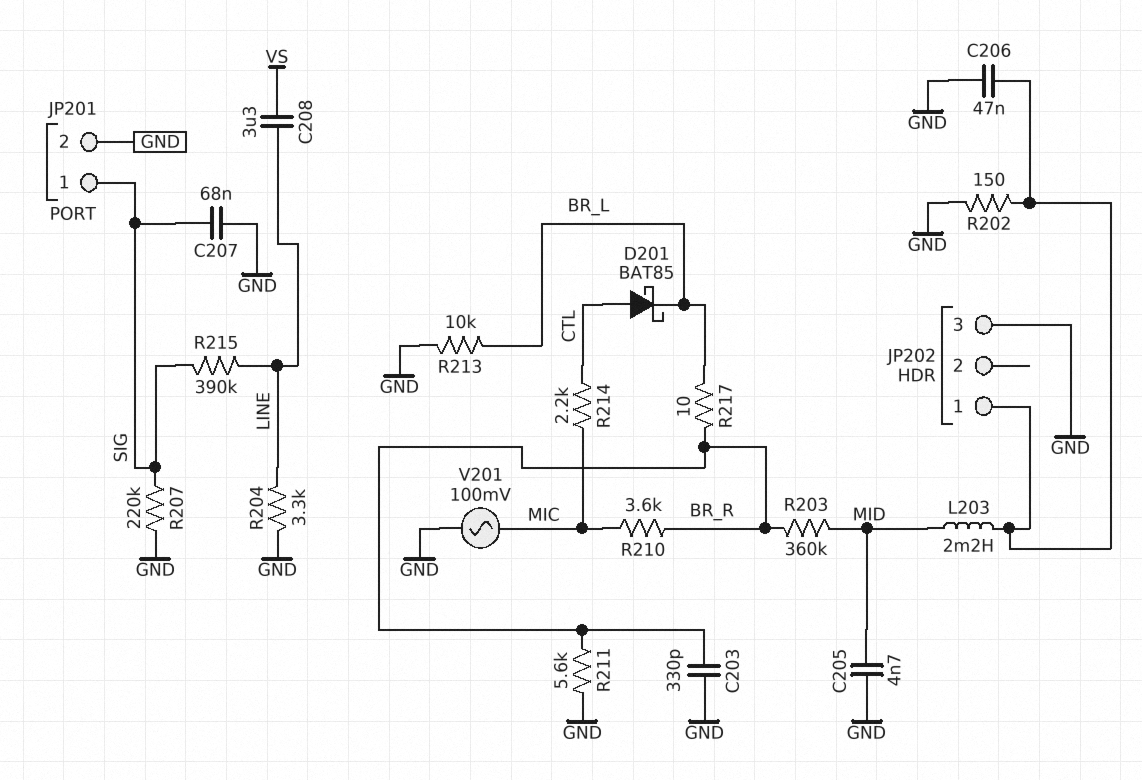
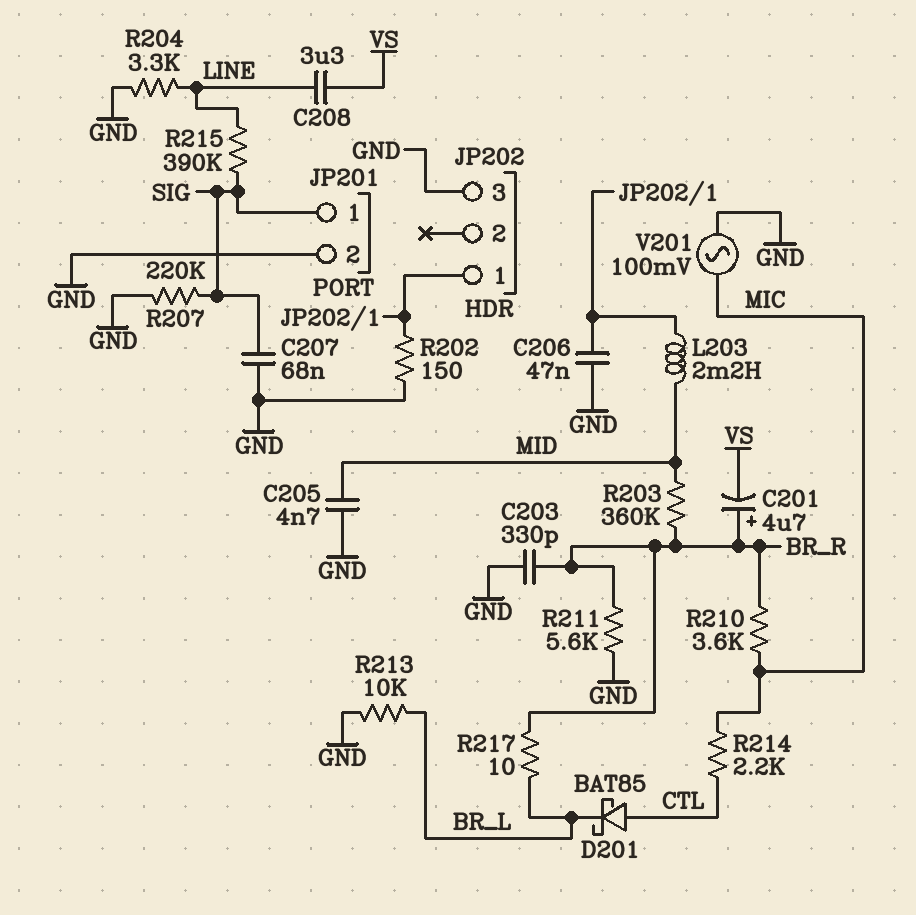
C201: none -> 4.7uF (plus BR_R, minus VS)

